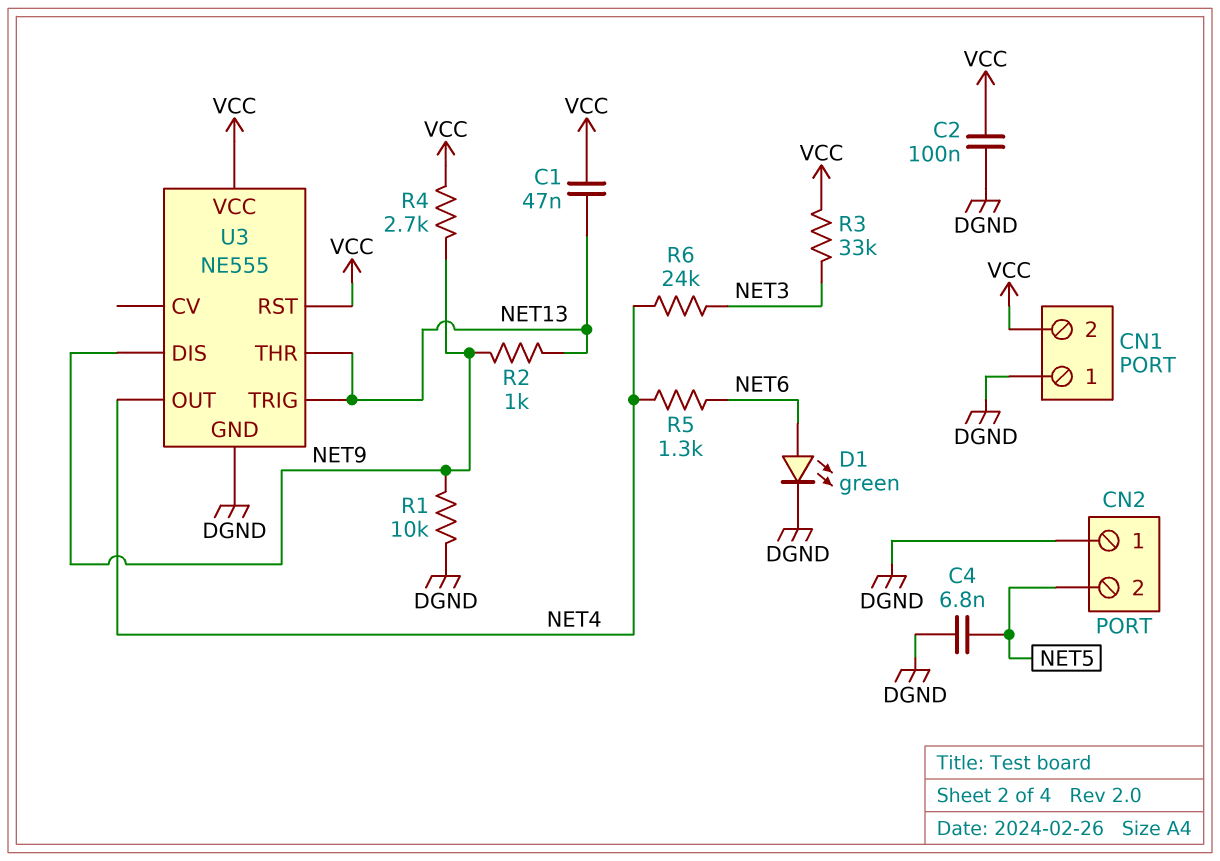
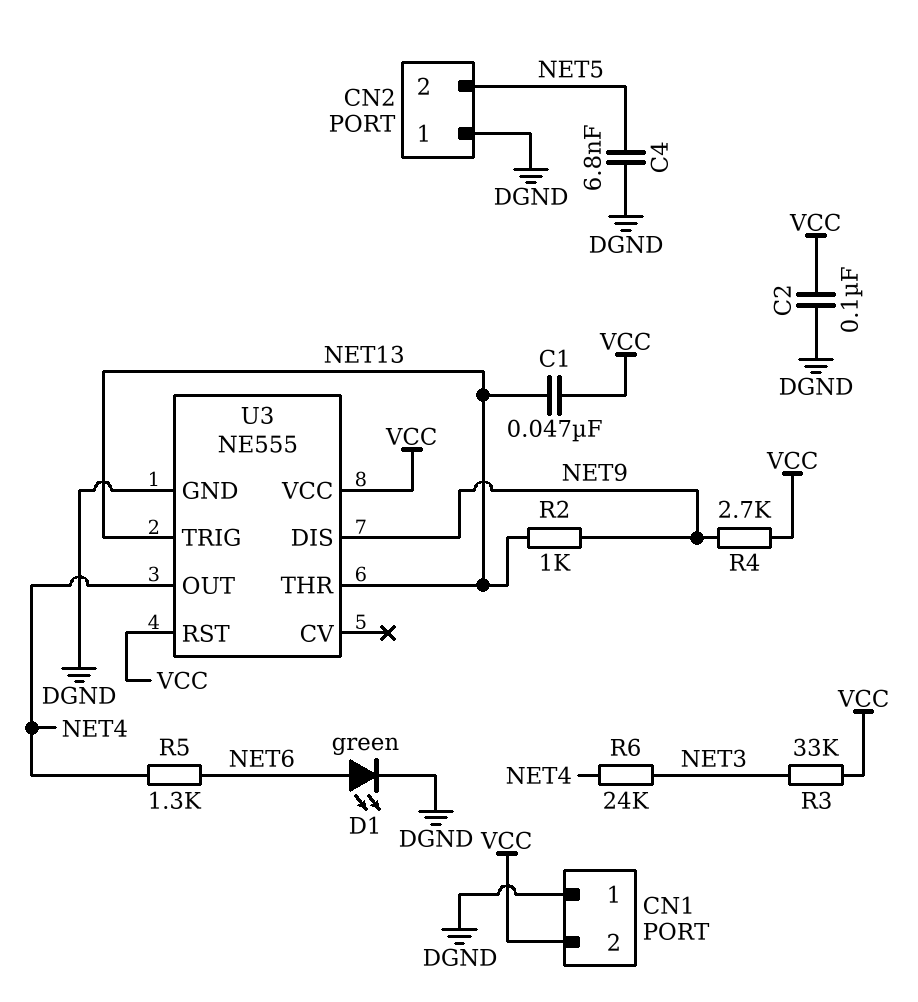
R1: 10k (DGND, NET9) -> none

